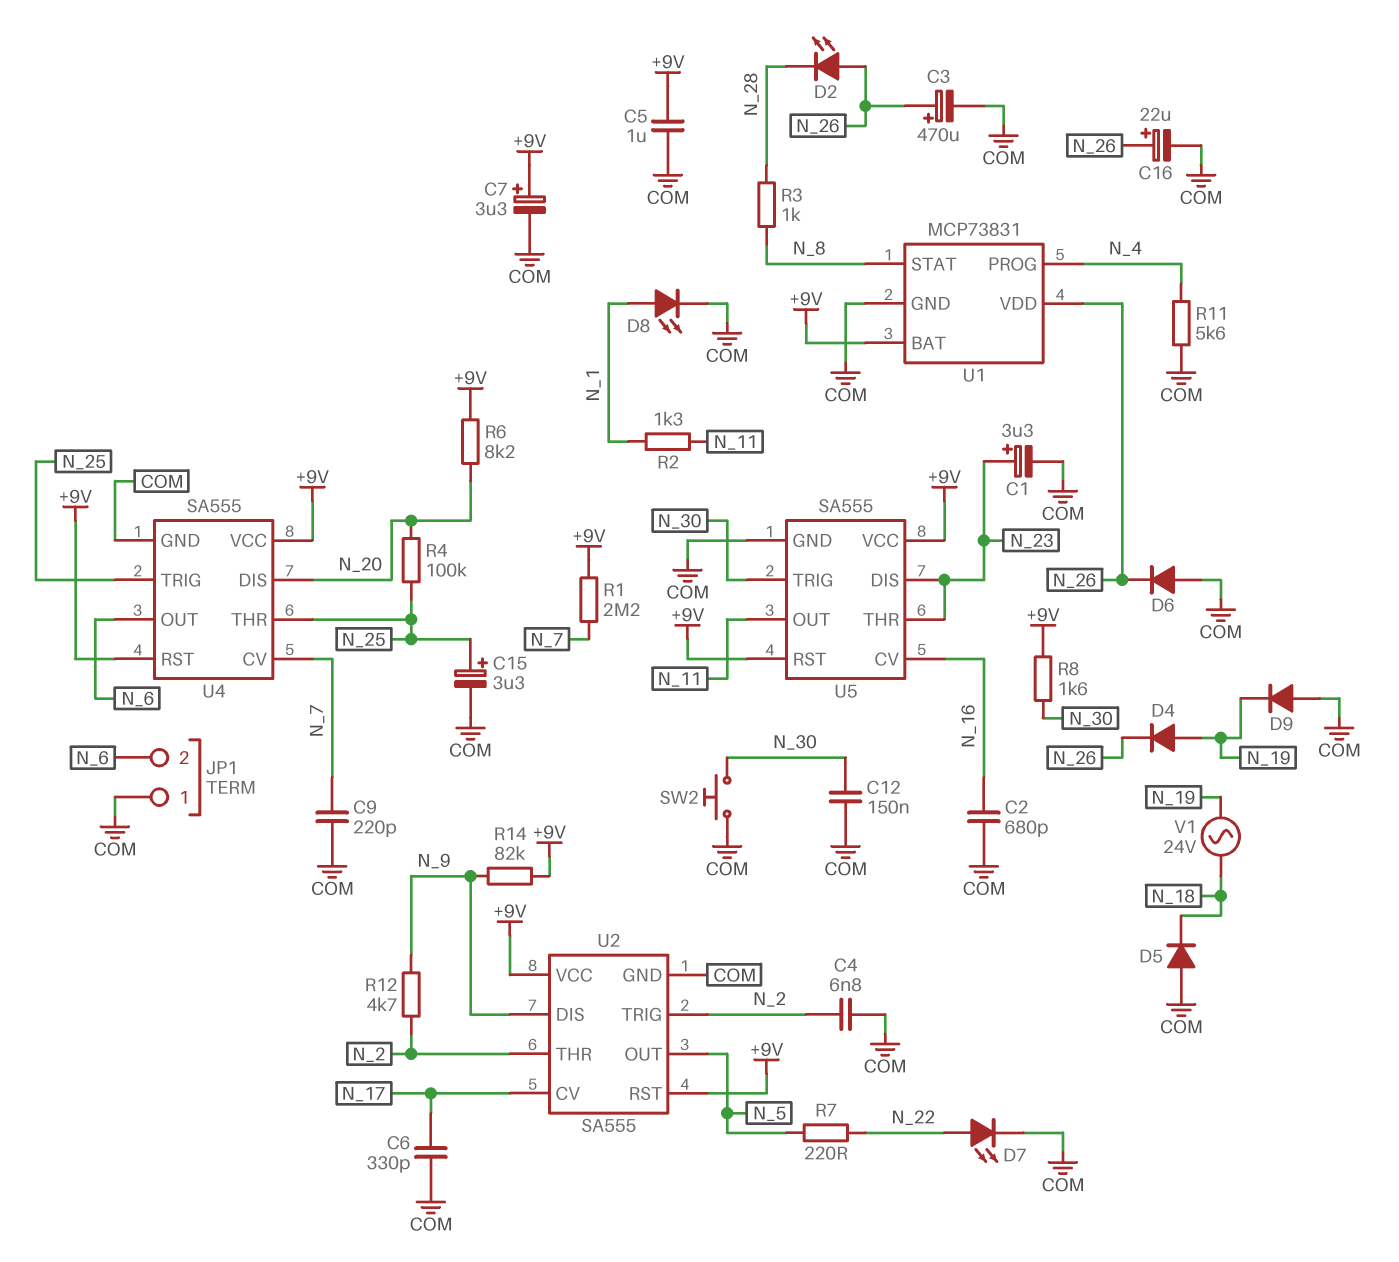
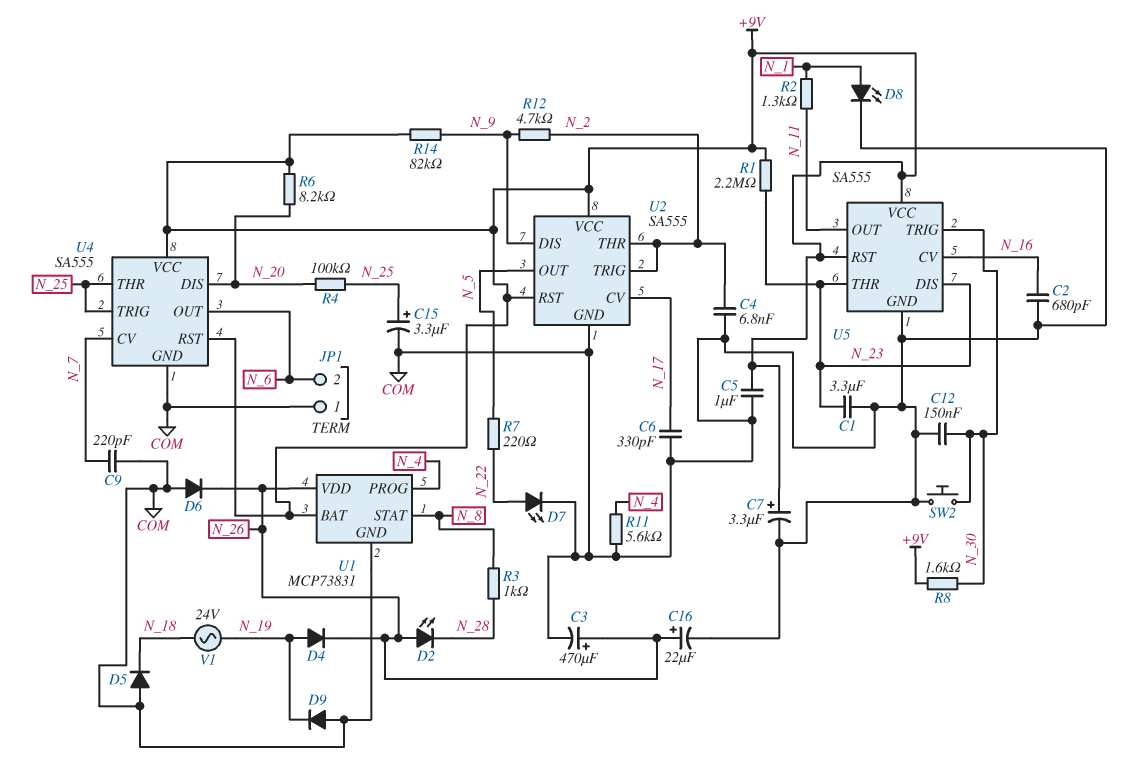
C1: 3.3uF (plus N_23, minus COM) -> 3.3uF (COM, N_23)
R1: 2.2M (+9V, N_7) -> 2.2M (+9V, N_23)

